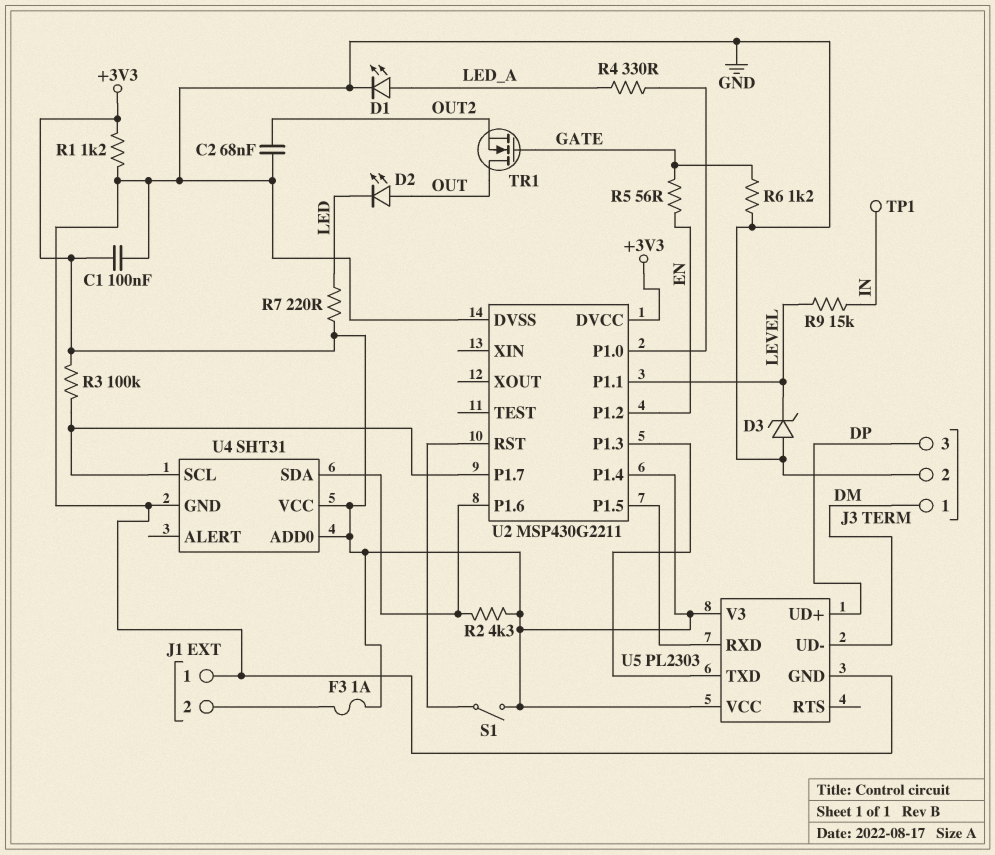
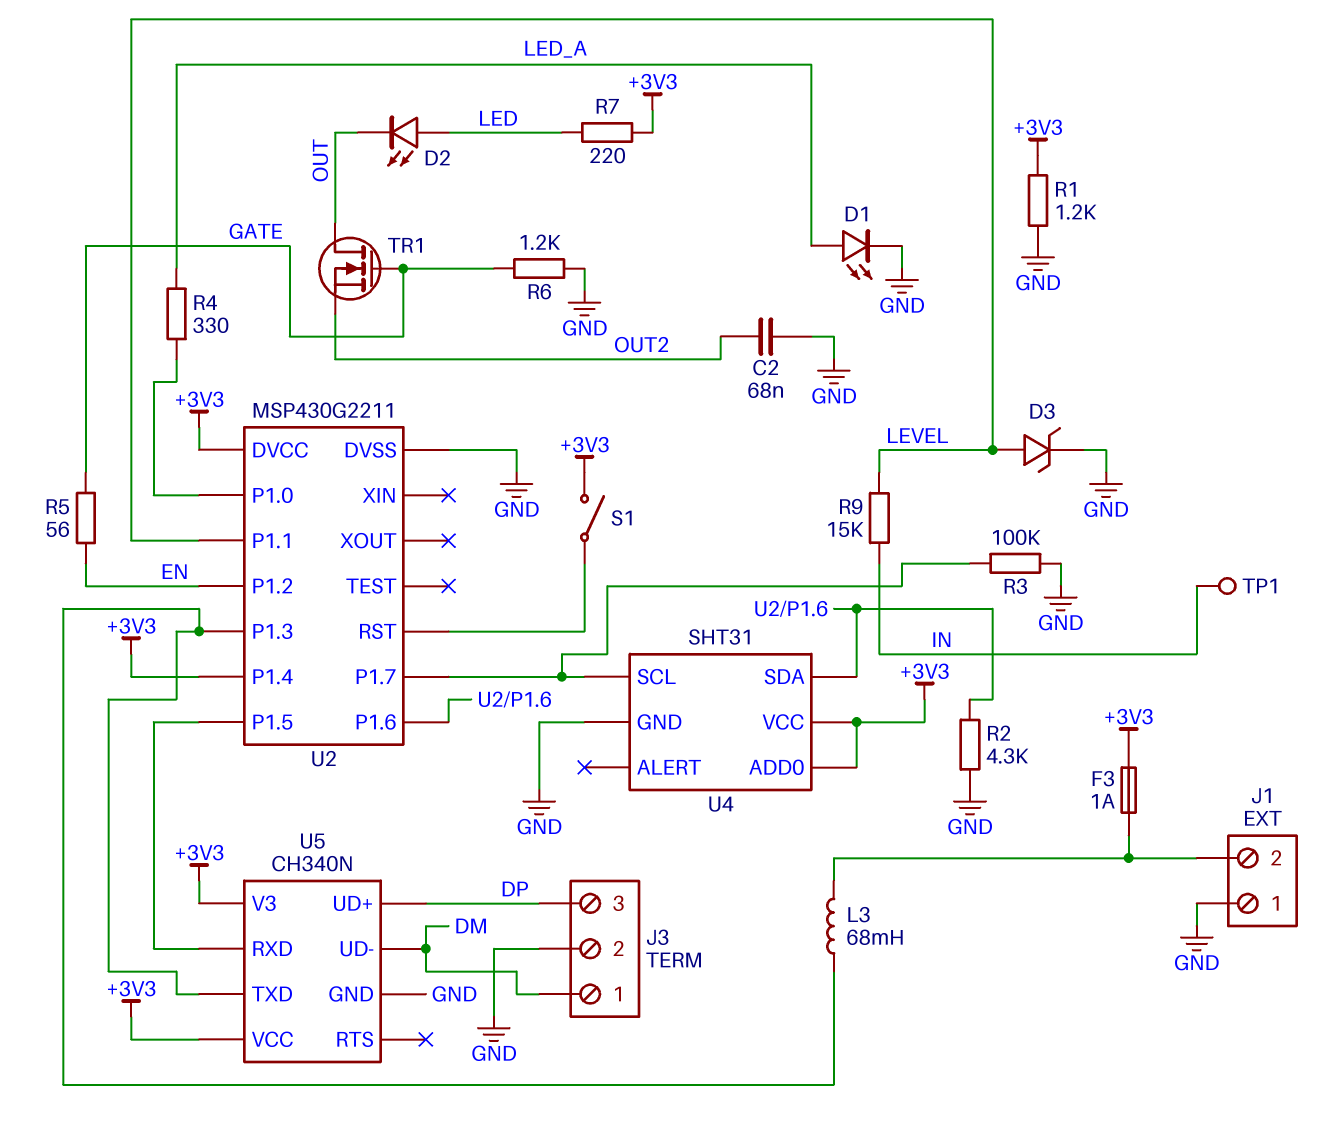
C1: 100nF (+3V3, GND) -> none
D2: LED (A OUT, K LED) -> LED (A LED, K OUT)
D3: zener (A GND, K LEVEL) -> zener (A LEVEL, K GND)
L3: none -> 68mH (J1/2, U2/P1.3)
R2: 4.3k (+3V3, U2/P1.6) -> 4.3k (GND, U2/P1.6)
R3: 100k (+3V3, U2/P1.7) -> 100k (GND, U2/P1.7)
U5: PL2303 -> CH340N

